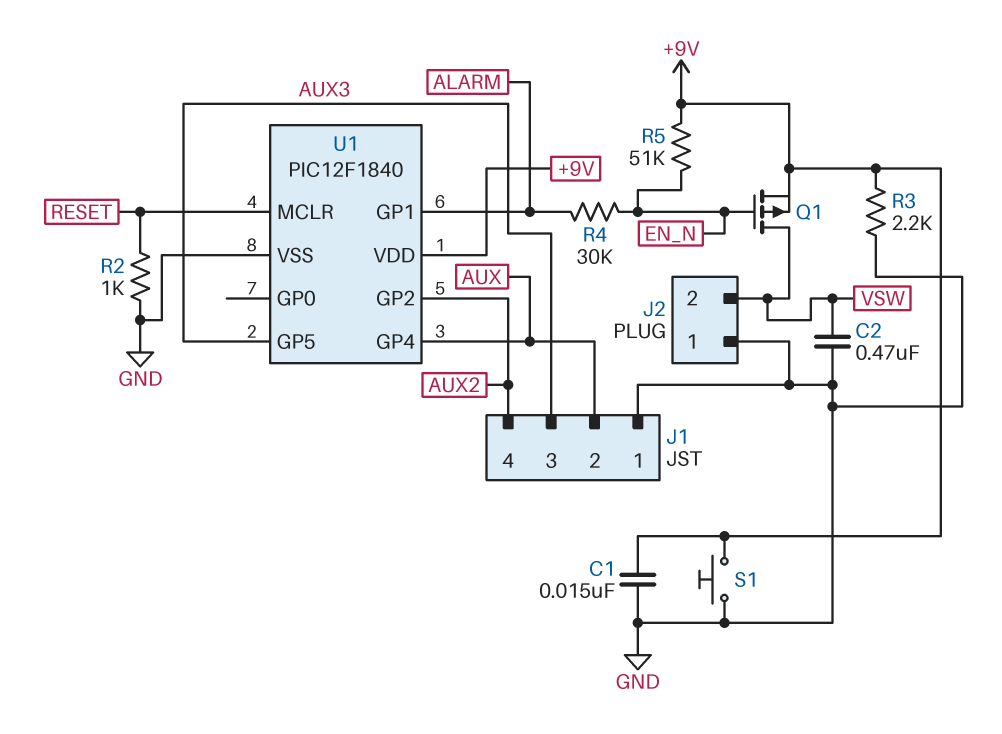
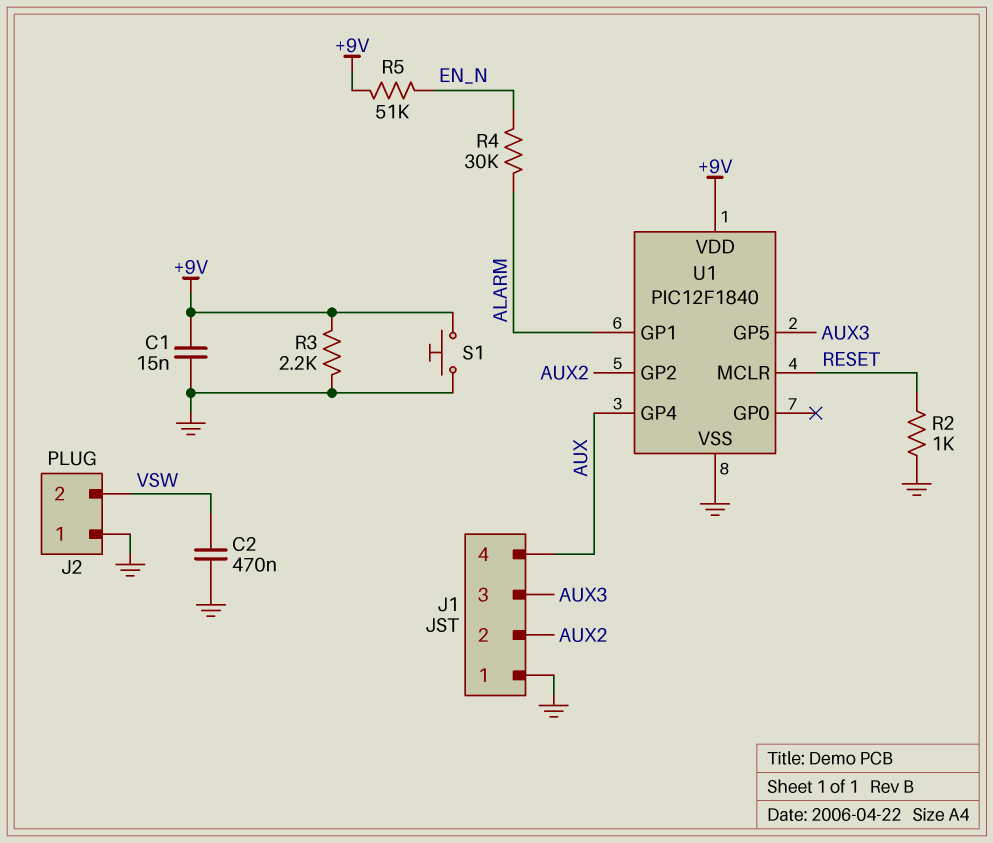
J1 pin 2: AUX -> AUX2
J1 pin 4: AUX2 -> AUX
Q1: PMOS (G EN_N, D VSW, S +9V) -> none

